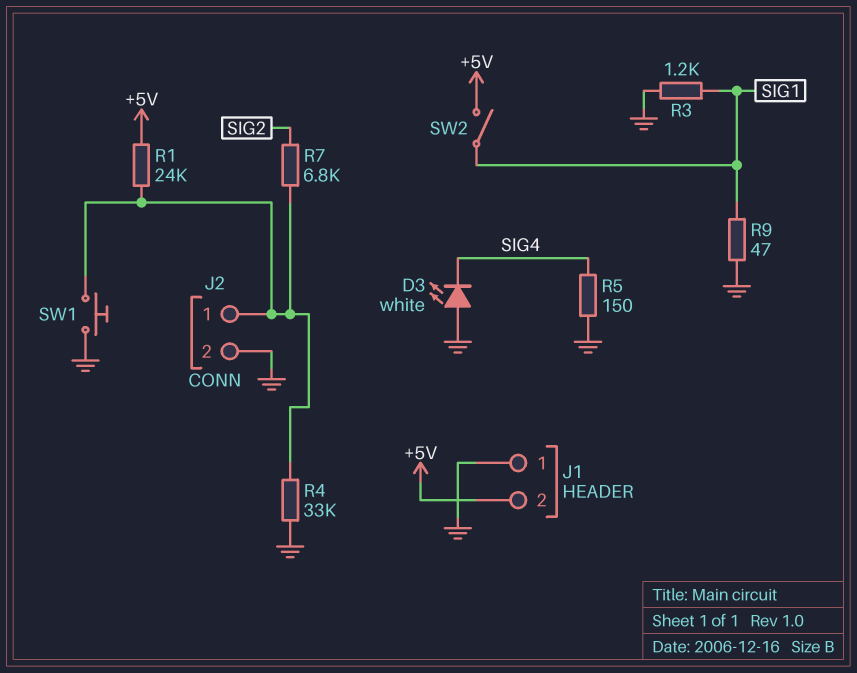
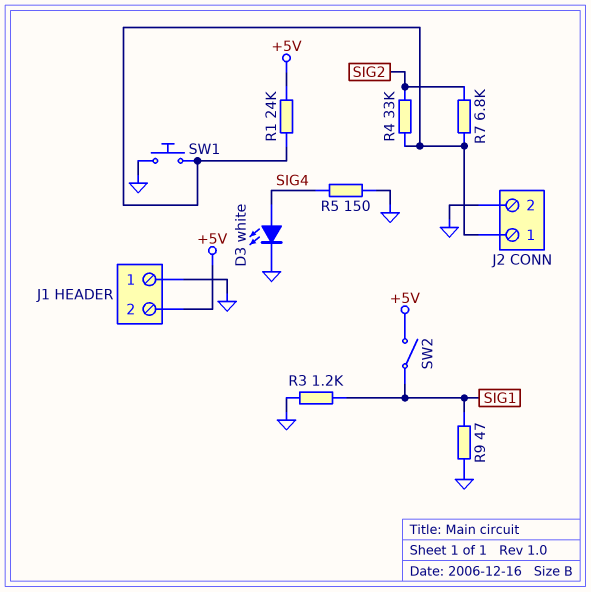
D3: LED white (A GND, K SIG4) -> LED white (A SIG4, K GND)
R4: 33k (GND, J2/1) -> 33k (J2/1, SIG2)

